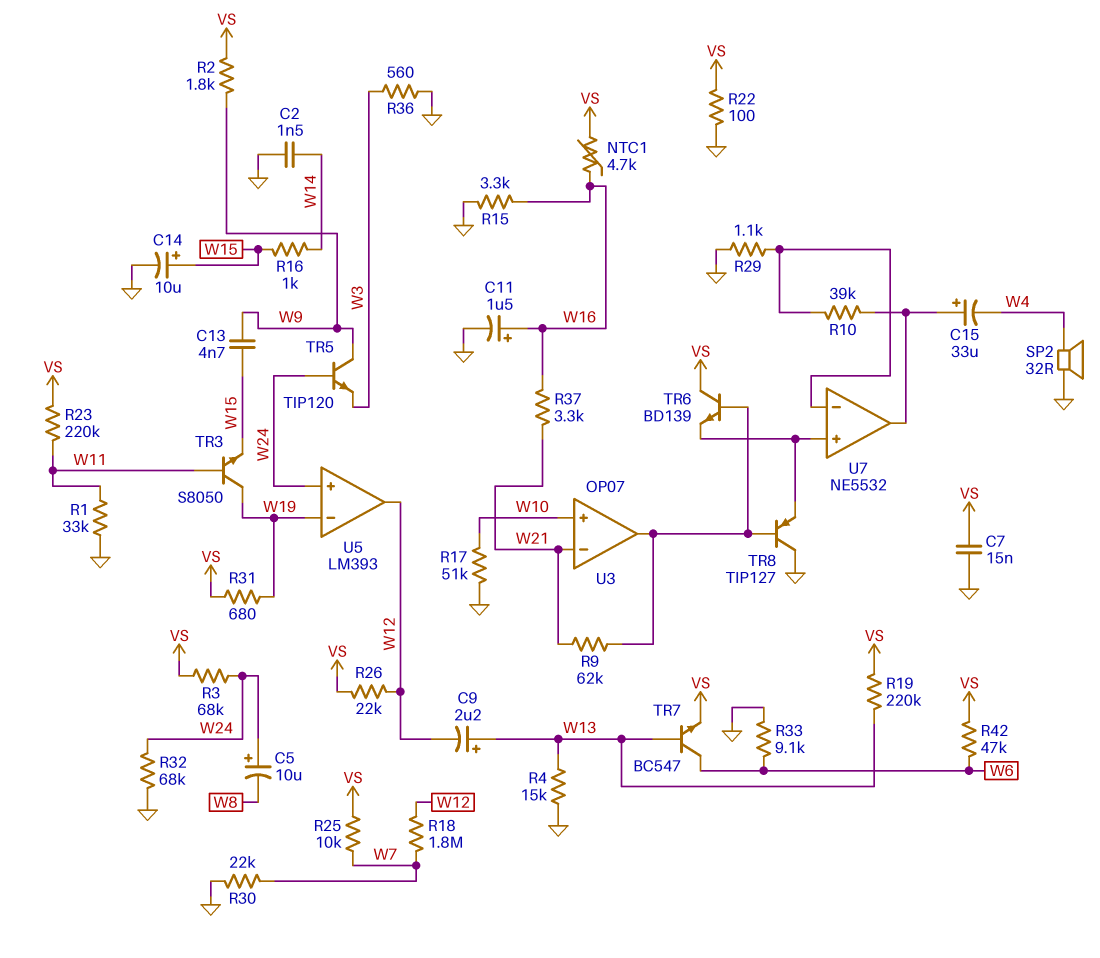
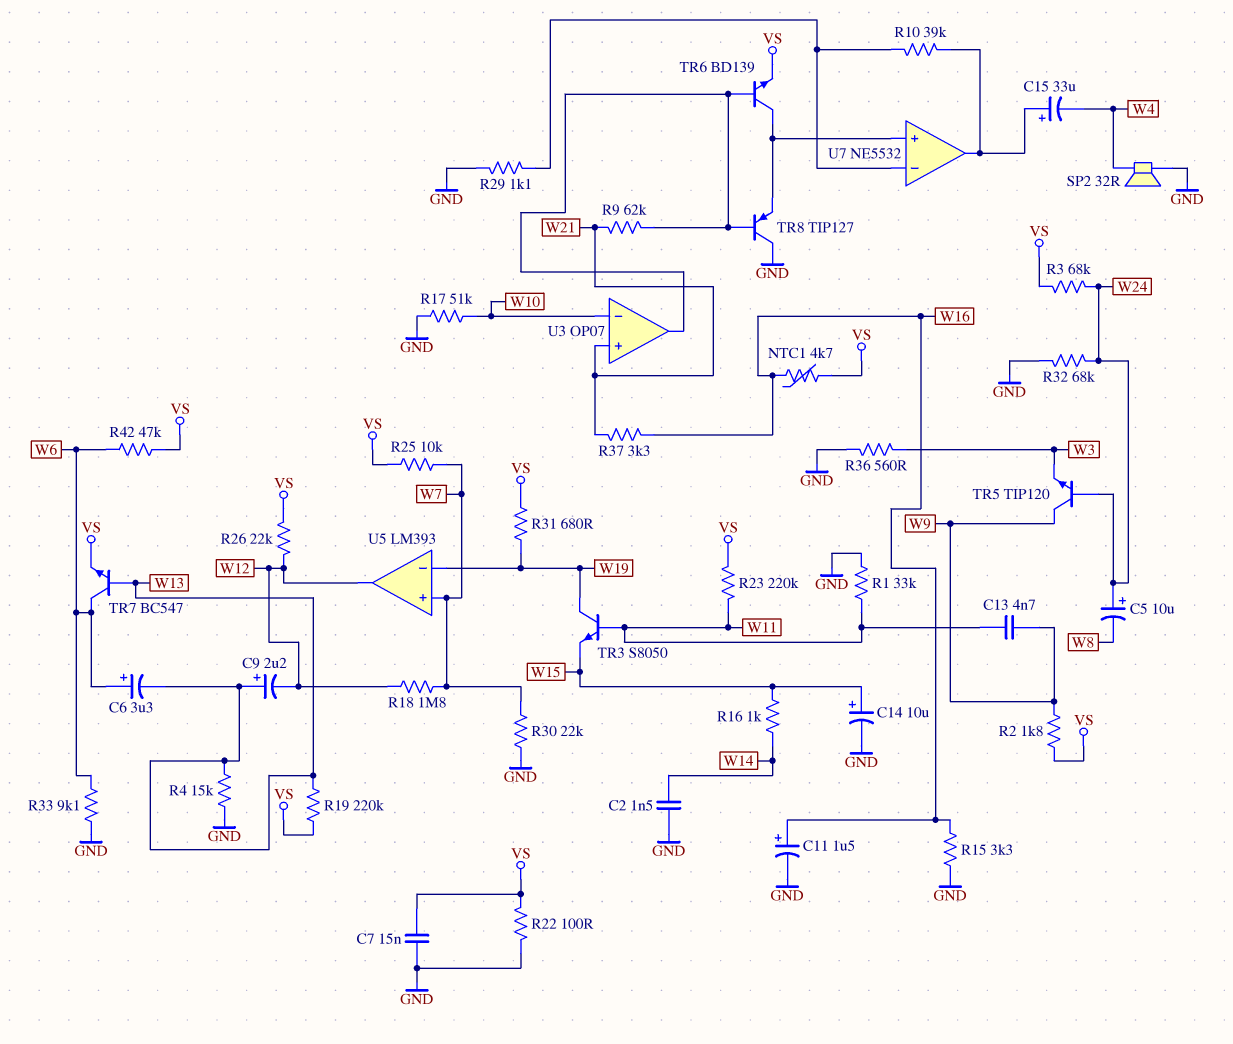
C6: none -> 3.3uF (plus W6, minus W13)
C13: 4.7nF (W9, W15) -> 4.7nF (W9, W11)
TR6: NPN BD139 (B U3/out, C VS, E U7/in+) -> NPN BD139 (B U3/out, C U7/in+, E VS)
U3 pin in+: W10 -> W21
U3 pin in-: W21 -> W10
U5 pin in+: W24 -> W7

